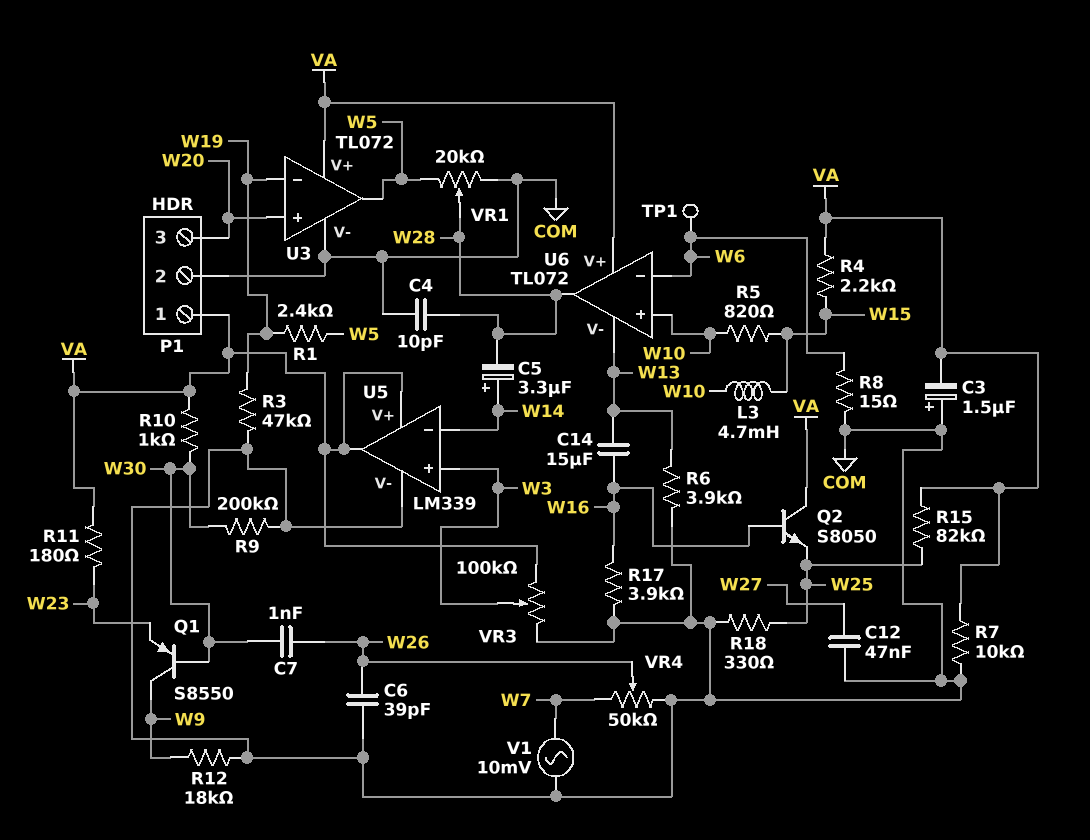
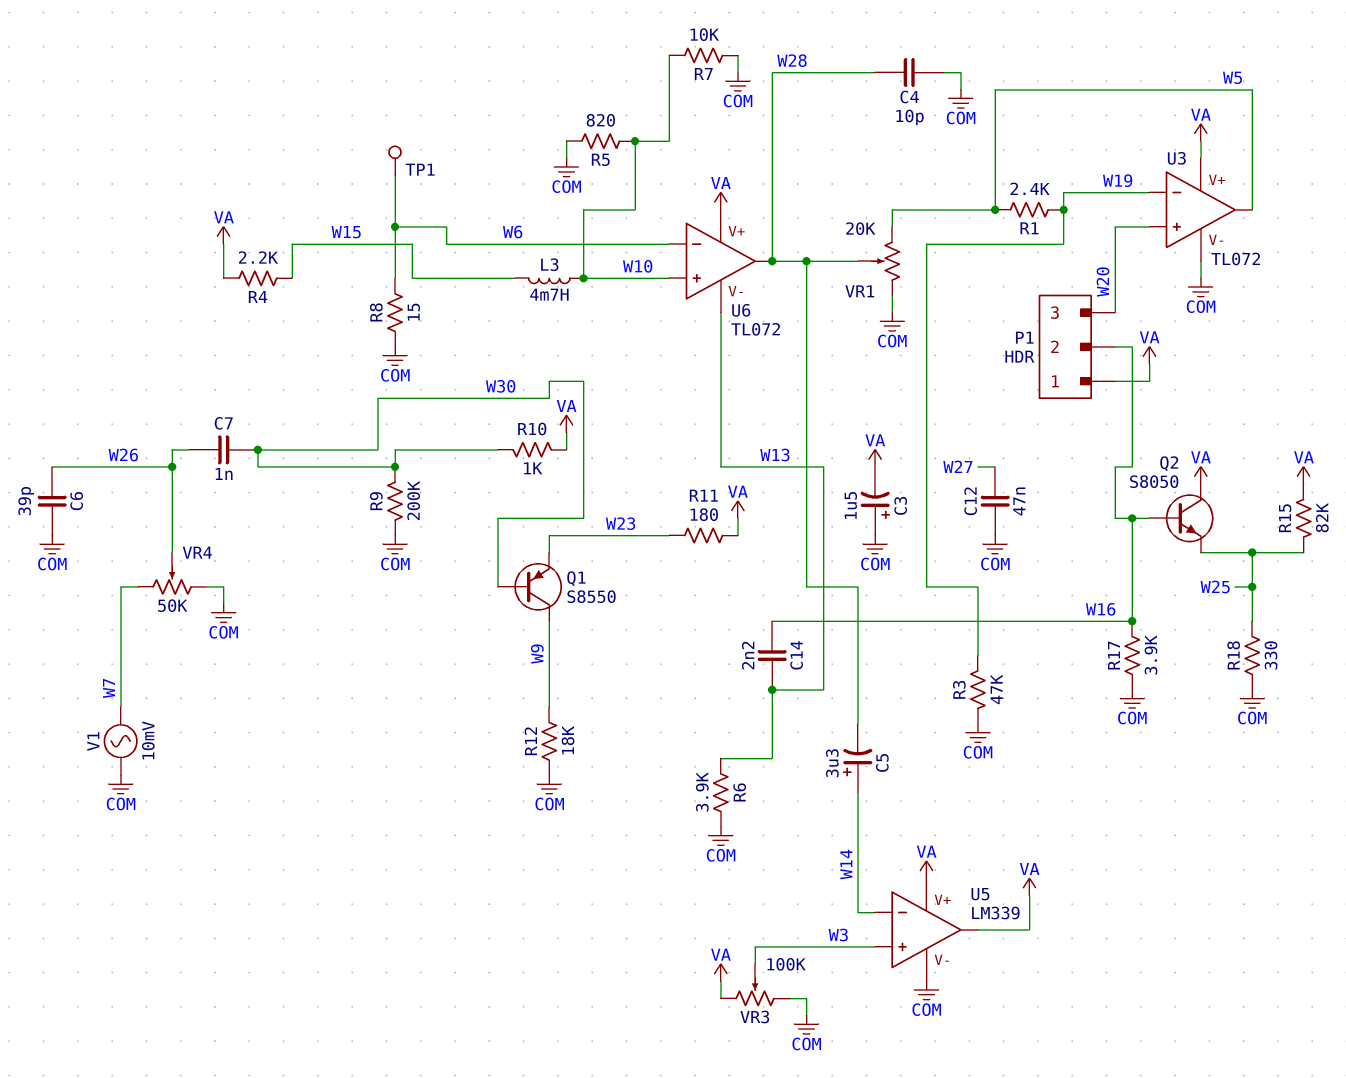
C14: 15uF (W13, W16) -> 2.2nF (W13, W16)
P1 pin 2: COM -> W16
R5: 820 (W10, W15) -> 820 (COM, W10)
R7: 10k (COM, VA) -> 10k (COM, W10)

